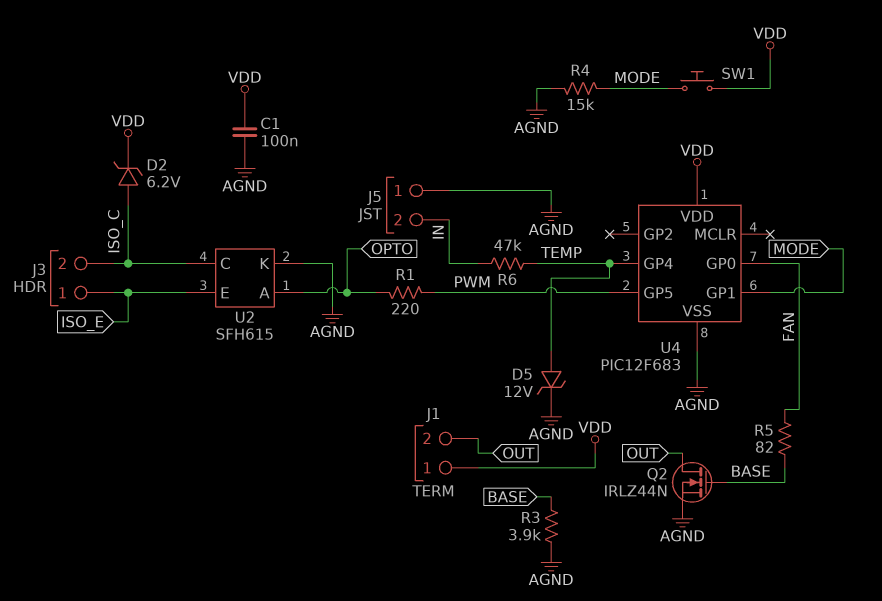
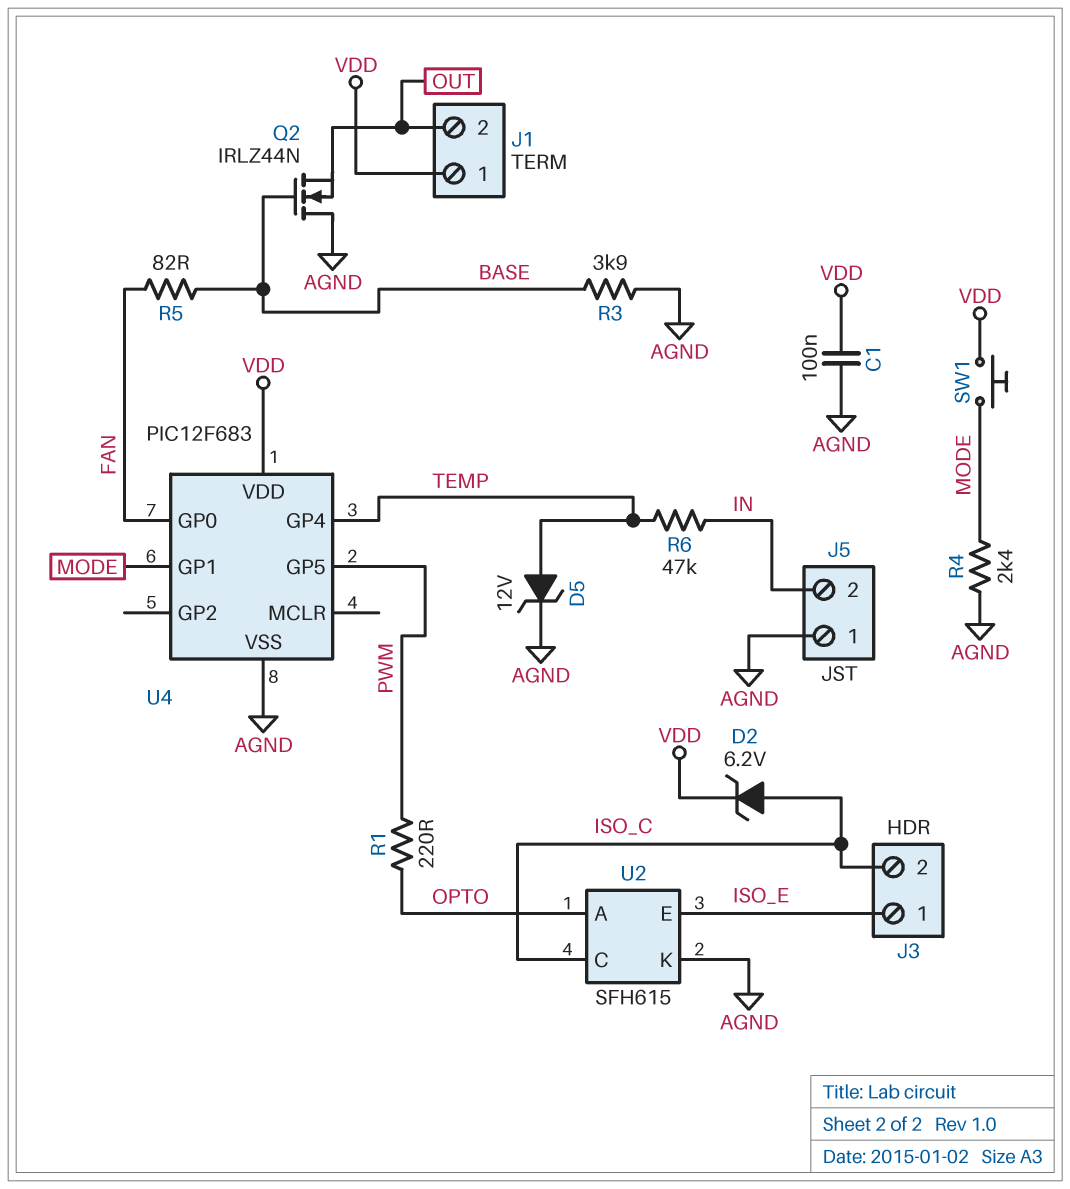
Q2: NMOS IRLZ44N (G BASE, D OUT, S AGND) -> NMOS IRLZ44N (G BASE, D AGND, S OUT)
R4: 15k (AGND, MODE) -> 2.4k (AGND, MODE)

